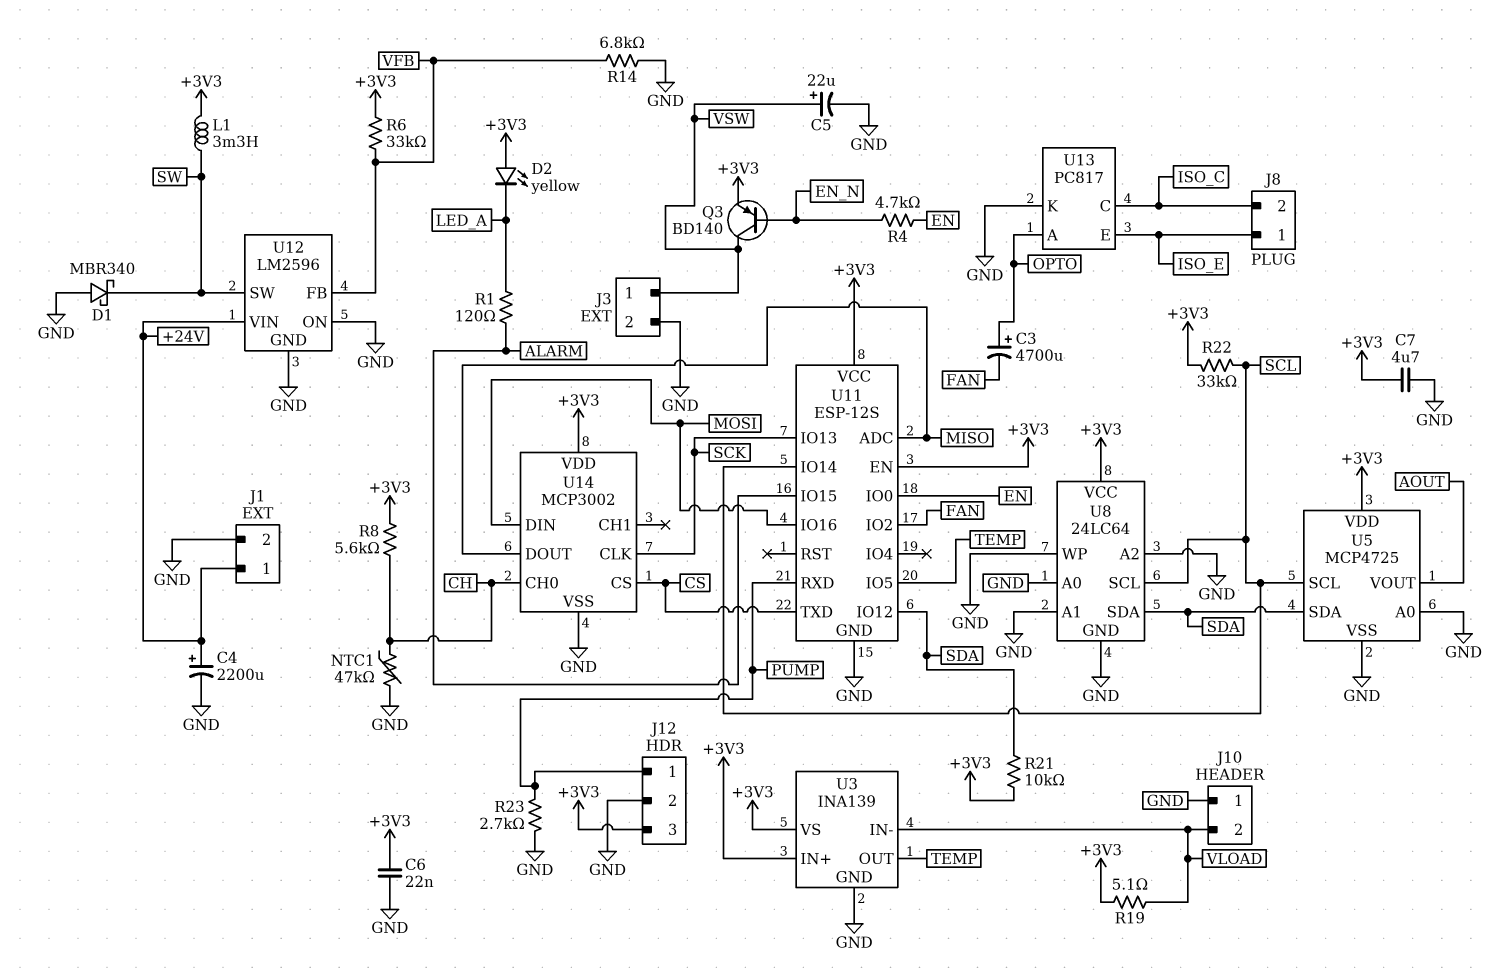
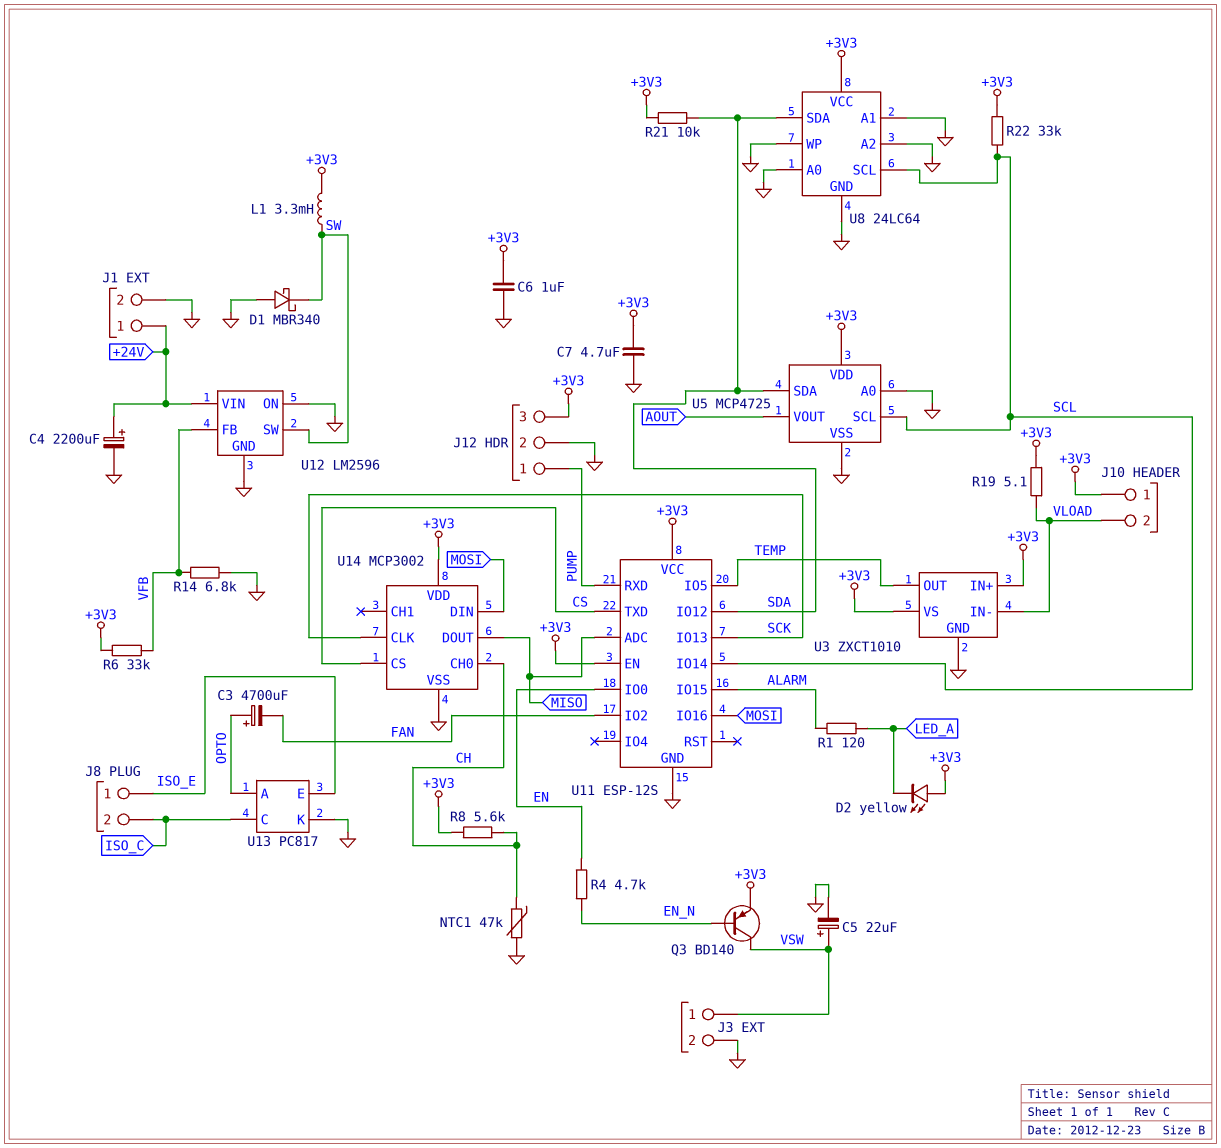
C6: 22nF (+3V3, GND) -> 1uF (+3V3, GND)
J10 pin 1: GND -> +3V3
R23: 2.7k (GND, PUMP) -> none
U3: INA139 -> ZXCT1010

